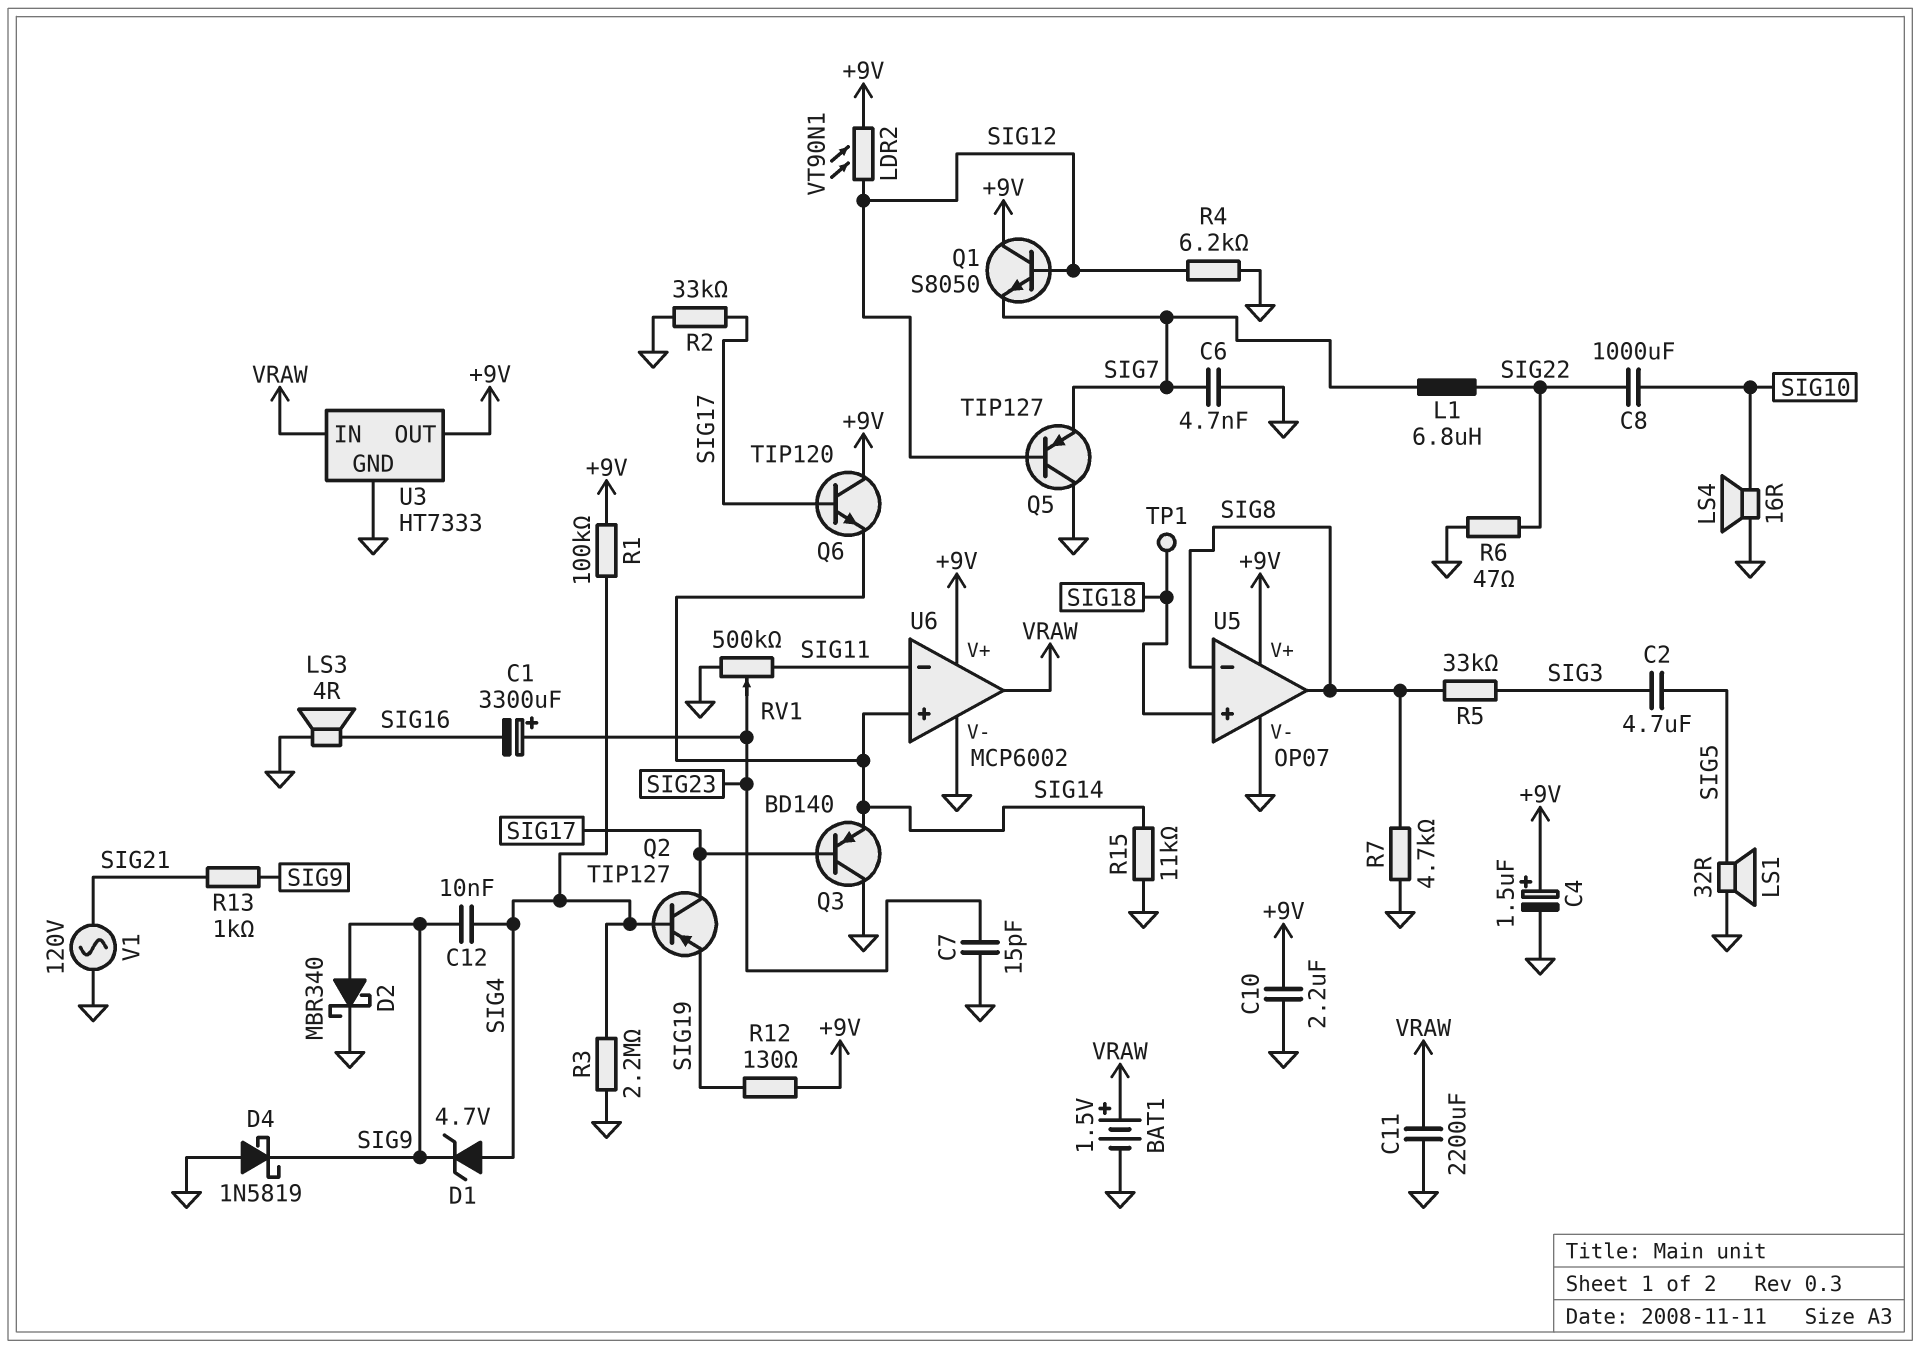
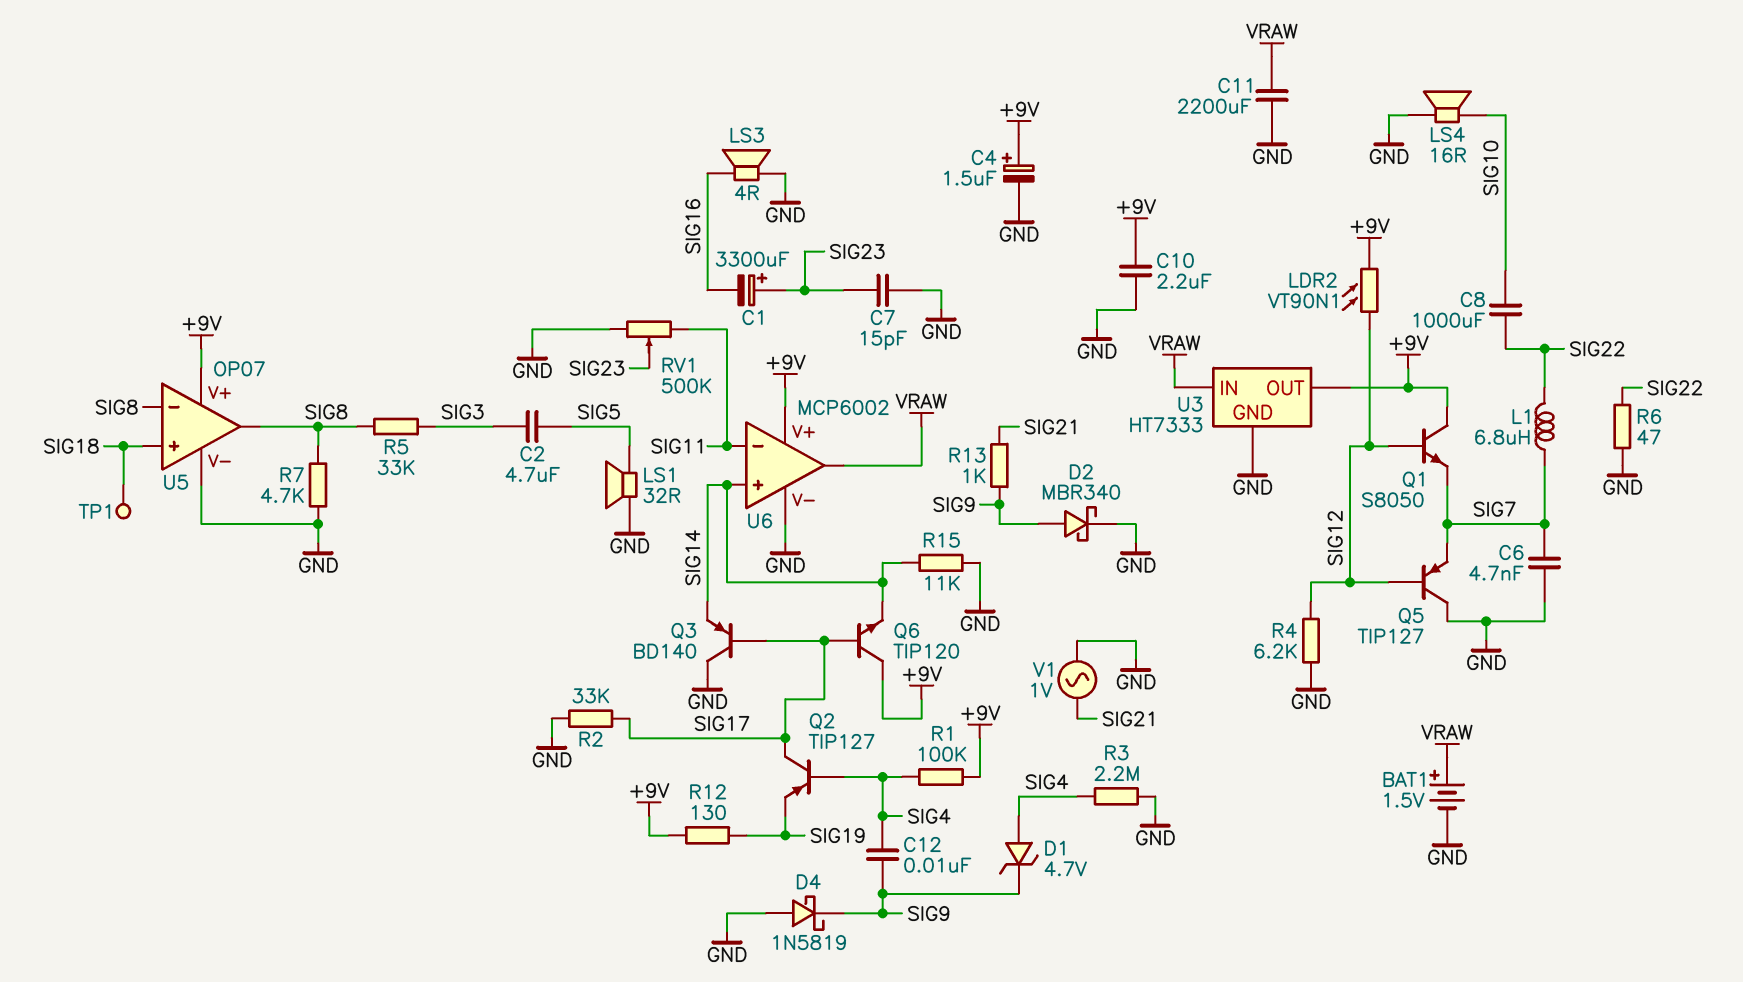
V1: AC 120V (GND, SIG21) -> AC 1V (GND, SIG21)

